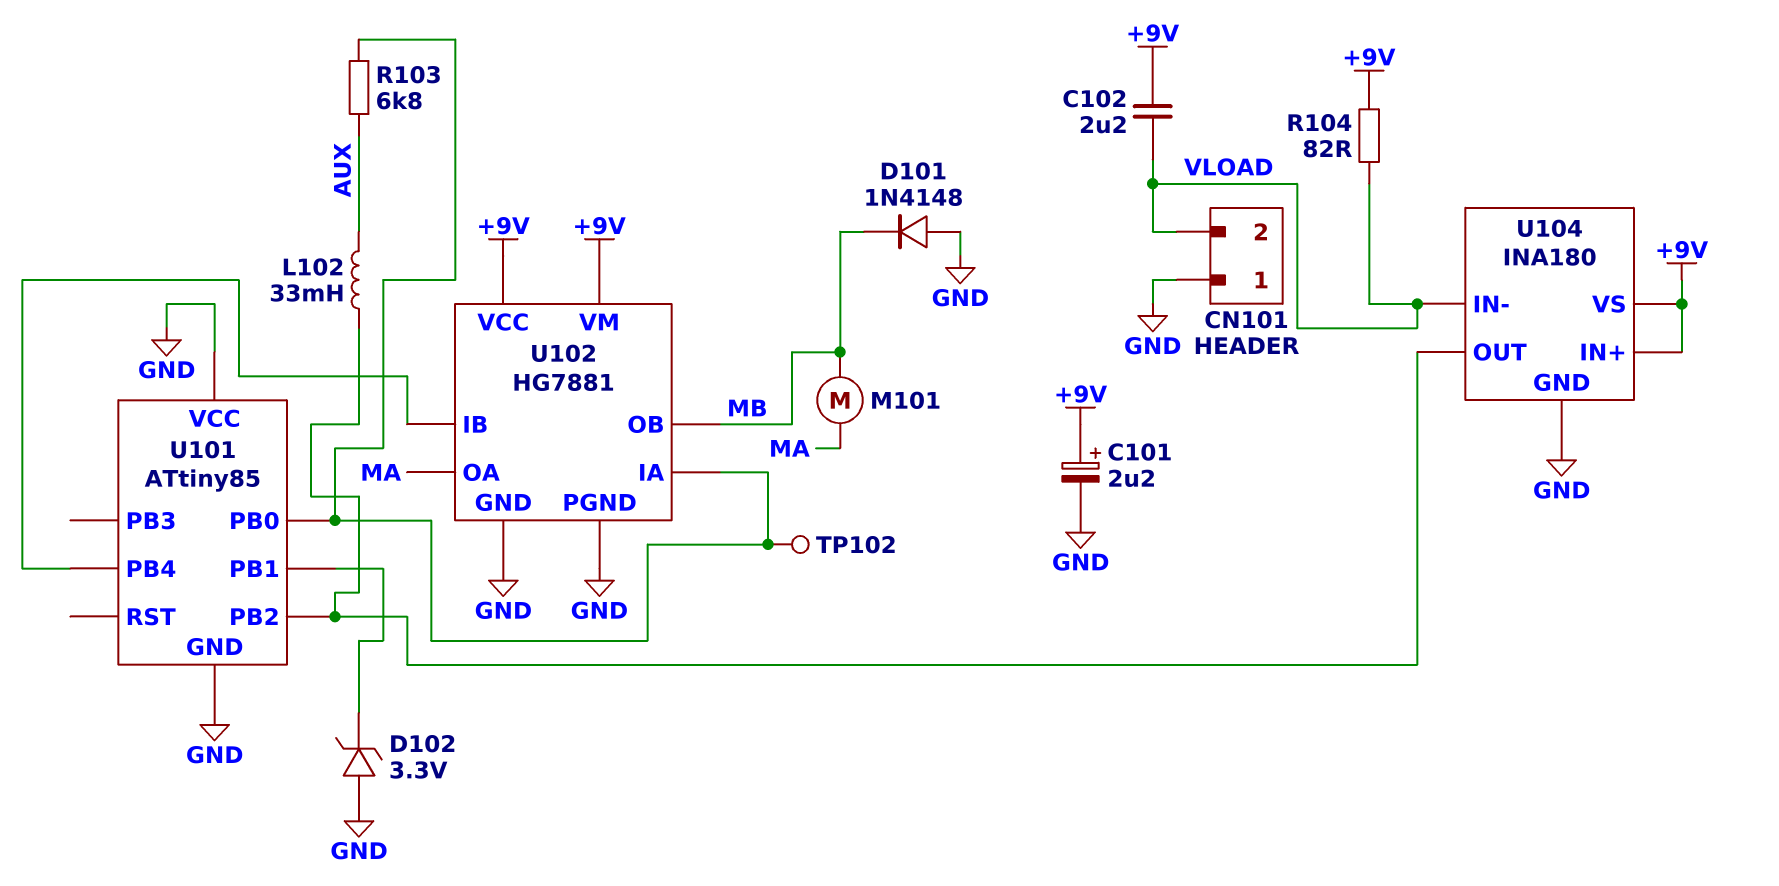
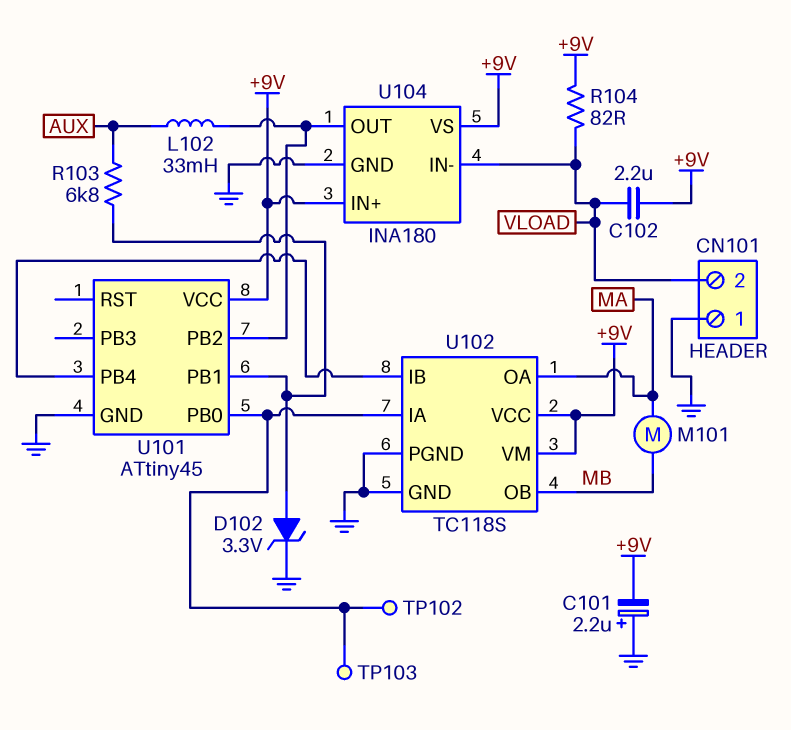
C101: 2.2uF (plus +9V, minus GND) -> 2.2uF (plus GND, minus +9V)
D101: diode 1N4148 (A GND, K MB) -> none
D102: zener 3.3V (A GND, K U101/PB1) -> zener 3.3V (A U101/PB1, K GND)
R103: 6.8k (AUX, U101/PB0) -> 6.8k (AUX, U101/PB1)
TP103: none -> test point (U101/PB0)
U101: ATtiny85 -> ATtiny45
U101 pin VCC: GND -> +9V
U102: HG7881 -> TC118S

